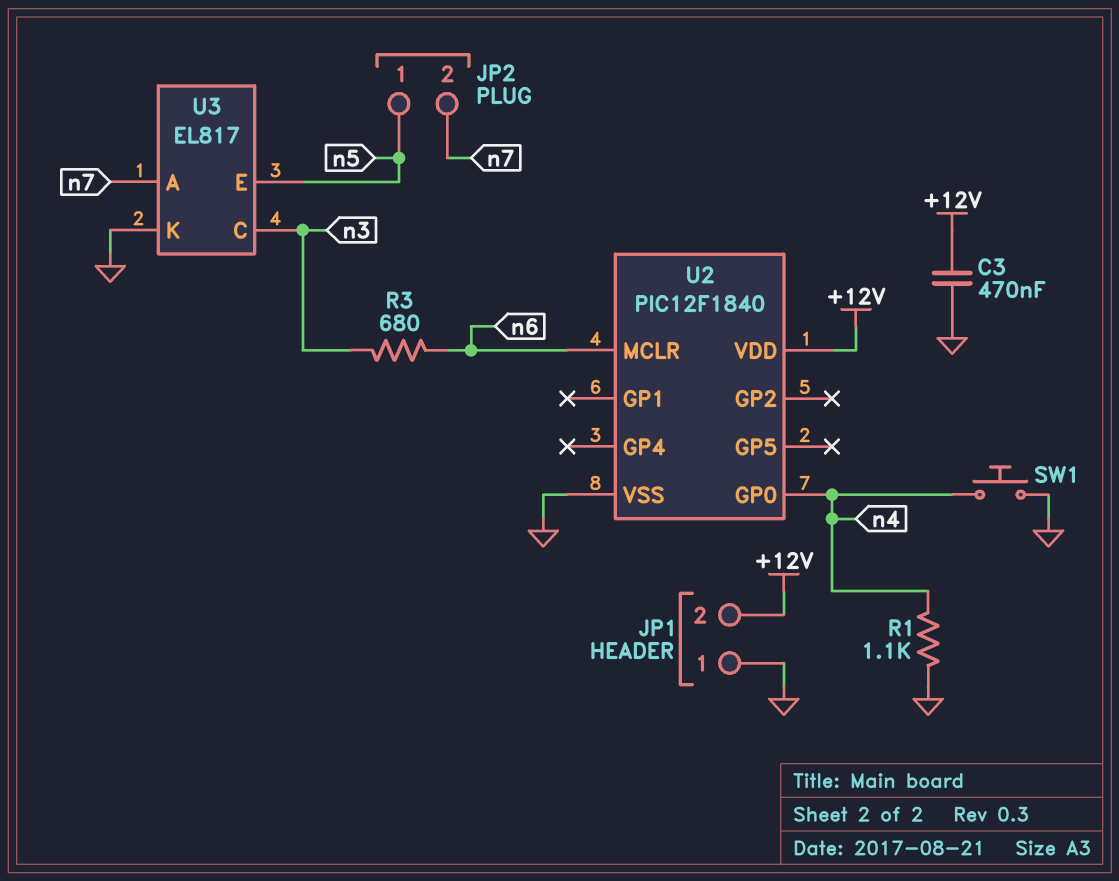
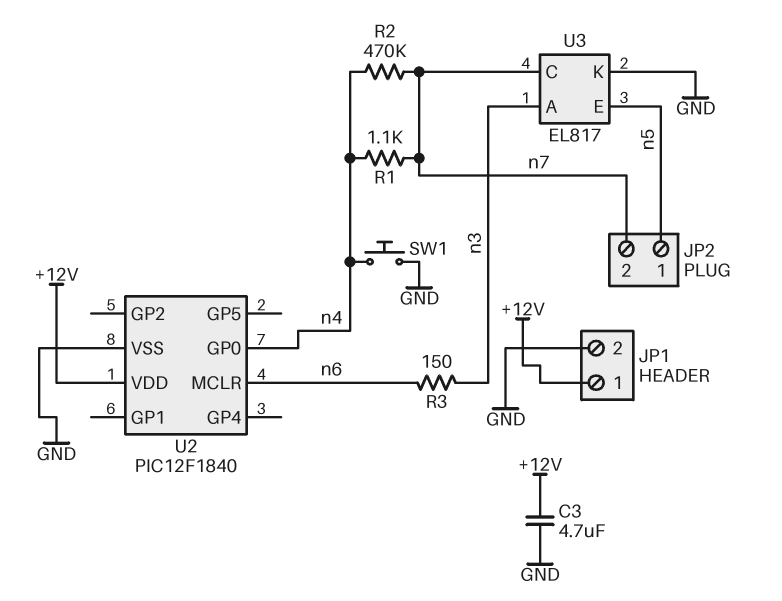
C3: 470nF (+12V, GND) -> 4.7uF (+12V, GND)
JP1 pin 1: GND -> +12V
JP1 pin 2: +12V -> GND
R1: 1.1k (GND, n4) -> 1.1k (n4, n7)
R2: none -> 470k (n4, n7)
R3: 680 (n3, n6) -> 150 (n3, n6)
U3 pin A: n7 -> n3
U3 pin C: n3 -> n7

